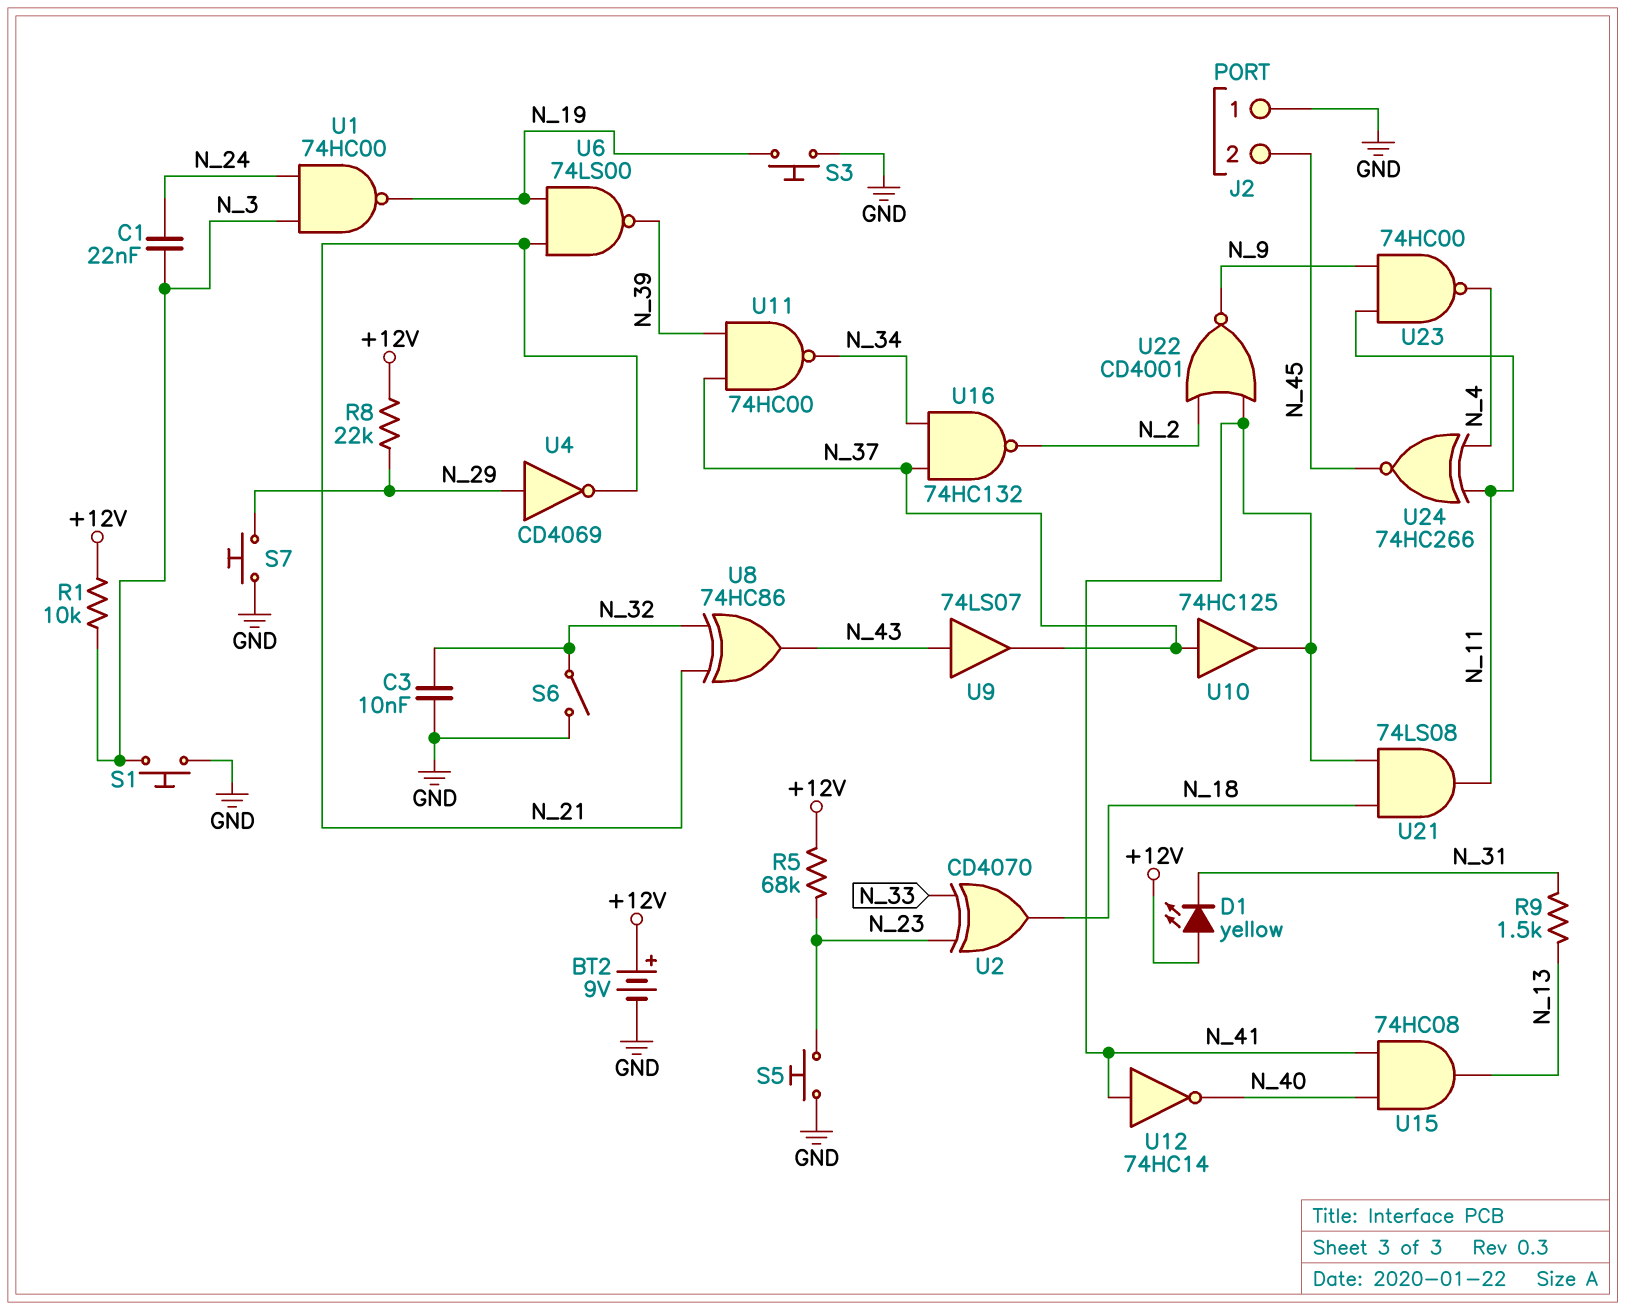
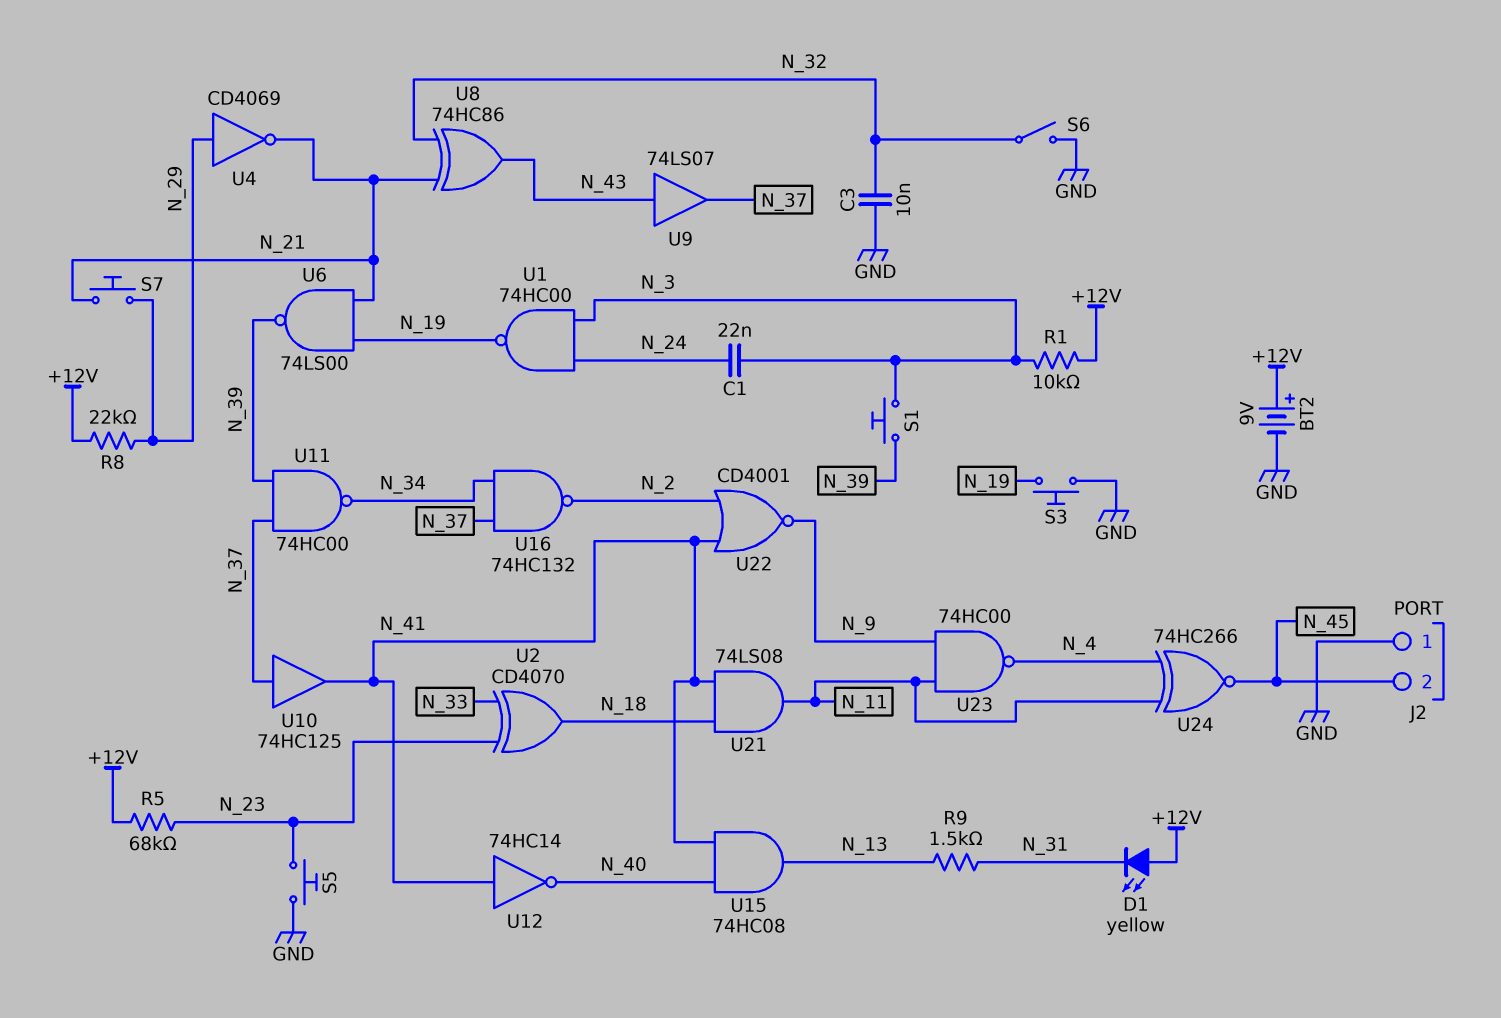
S1: button (GND, N_3) -> button (N_3, N_39)
S7: button (GND, N_29) -> button (N_21, N_29)

